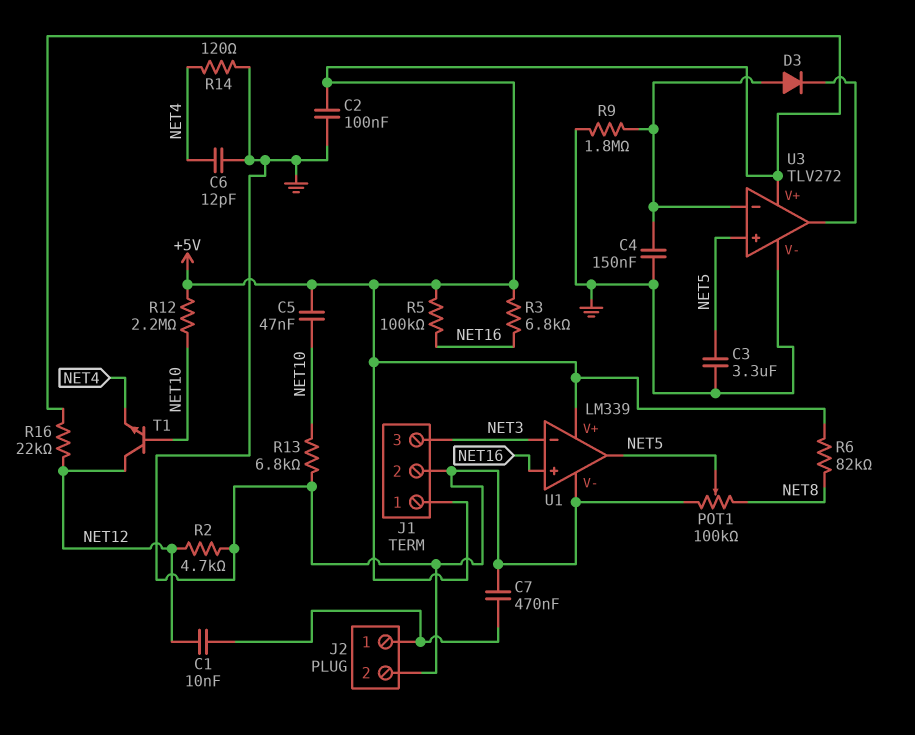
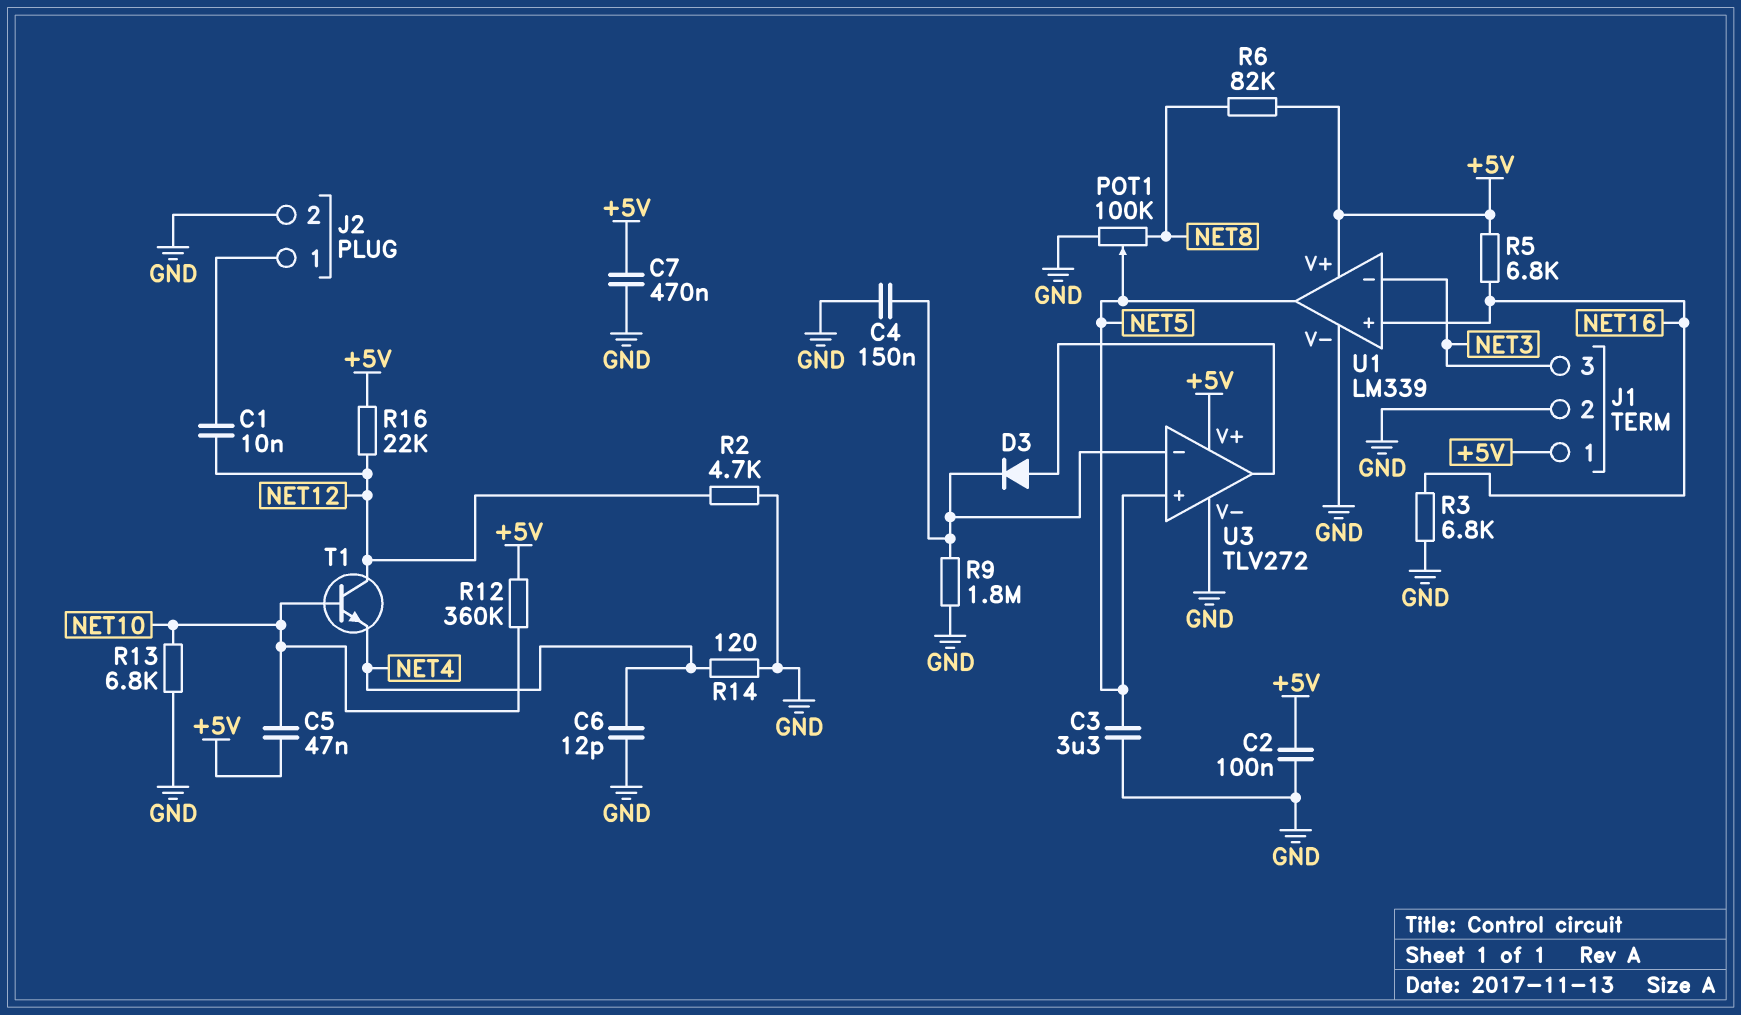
C7: 470nF (GND, J2/1) -> 470nF (+5V, GND)
D3: diode (A U3/in-, K U3/out) -> diode (A U3/out, K U3/in-)
R3: 6.8k (+5V, NET16) -> 6.8k (GND, NET16)
R5: 100k (+5V, NET16) -> 6.8k (+5V, NET16)
R12: 2.2M (+5V, NET10) -> 360k (+5V, NET10)

